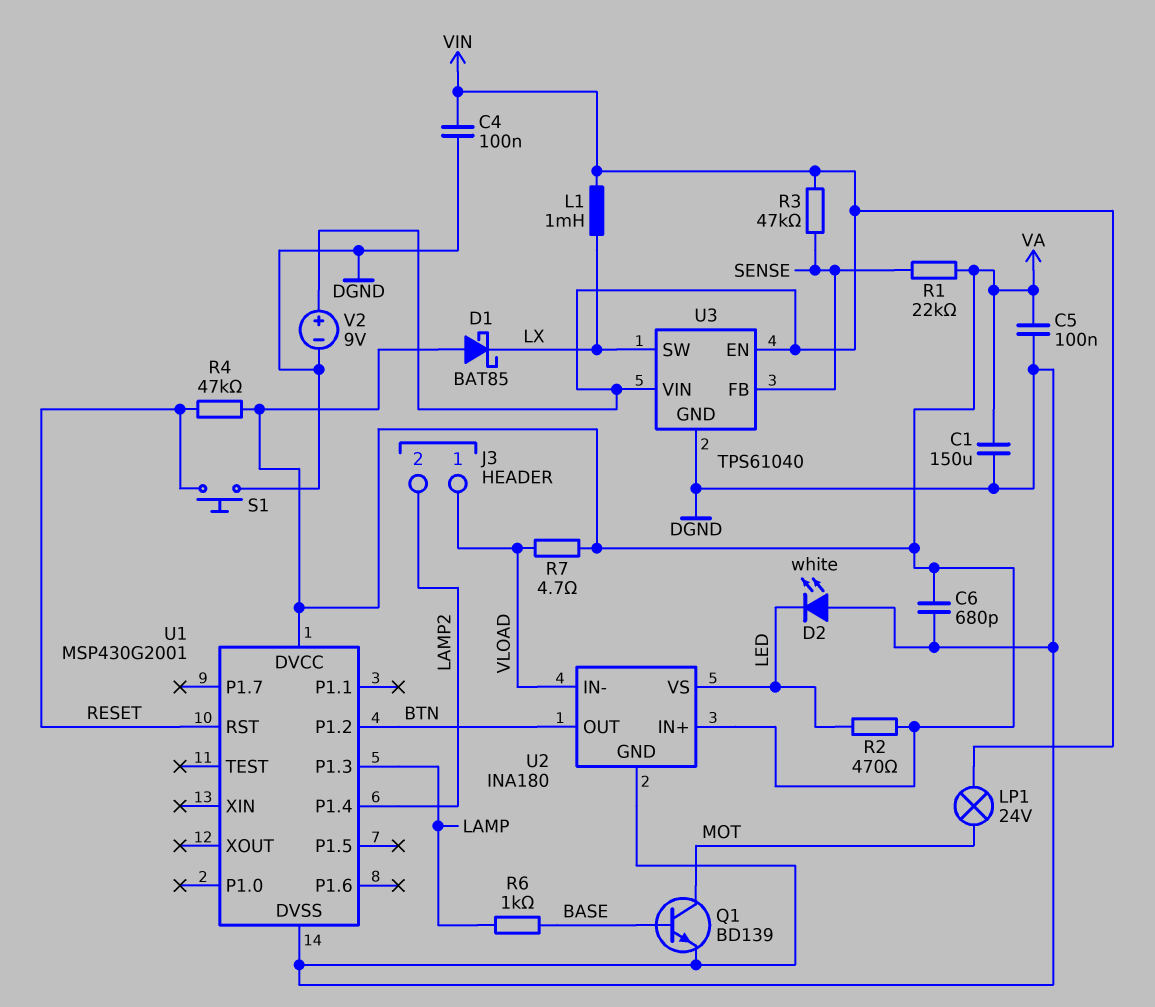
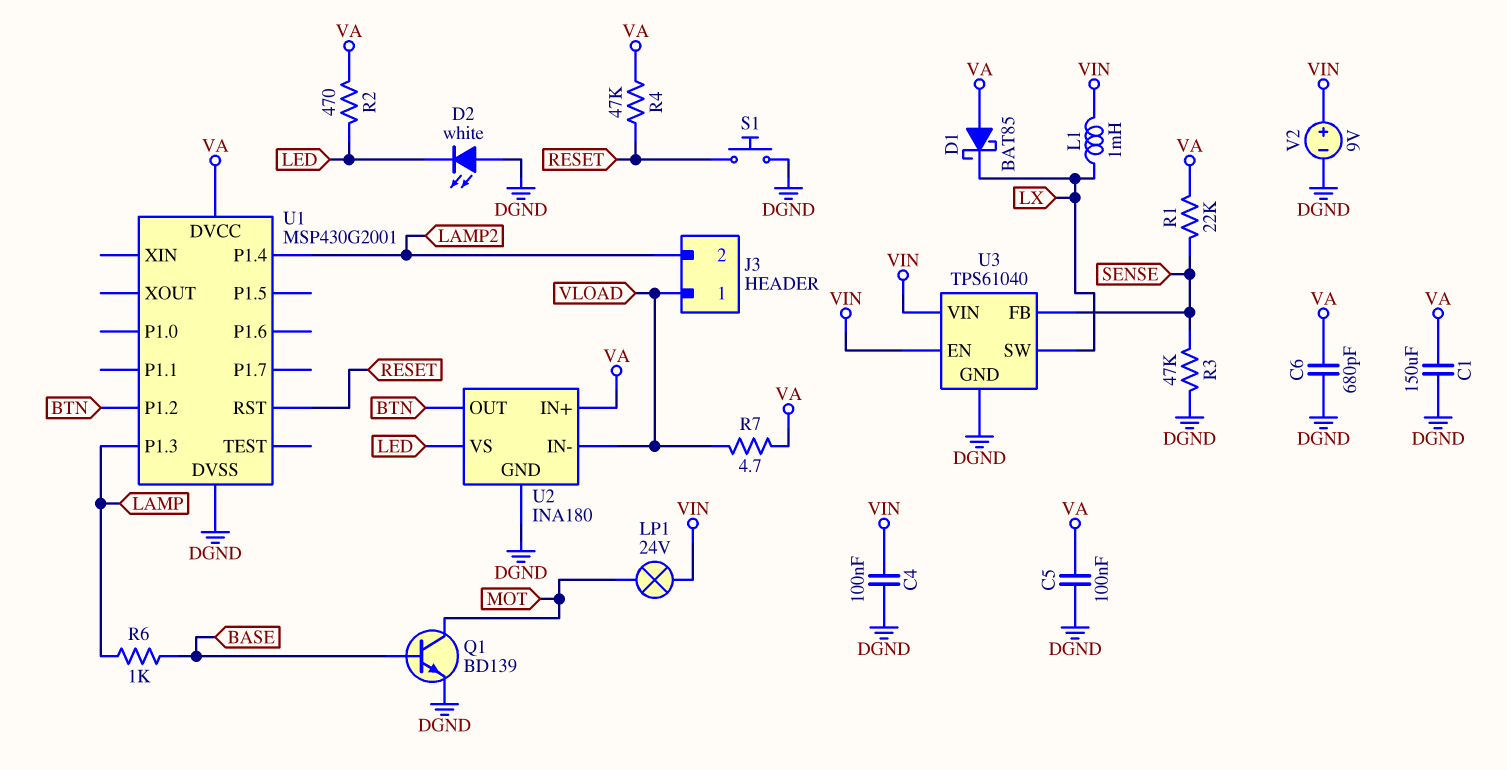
R3: 47k (SENSE, VIN) -> 47k (DGND, SENSE)

